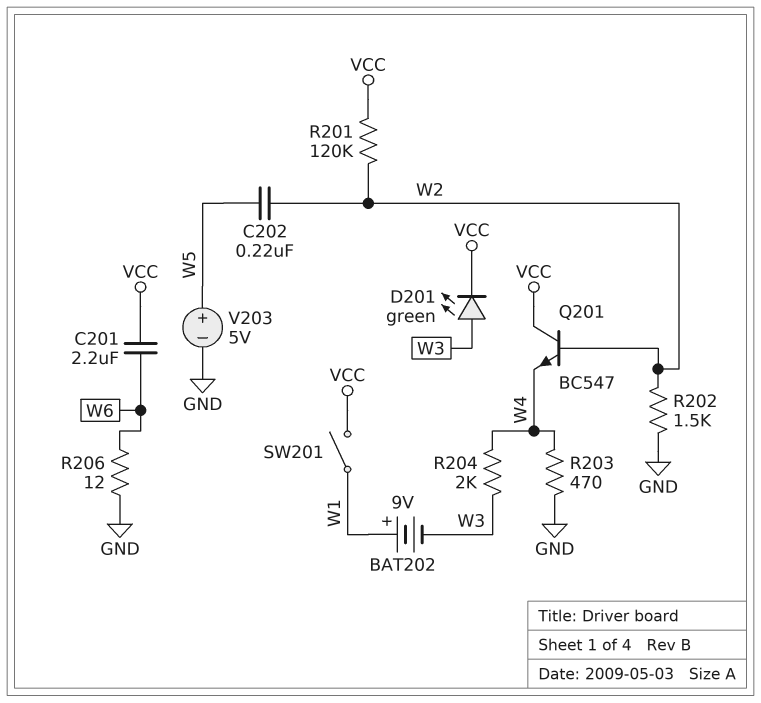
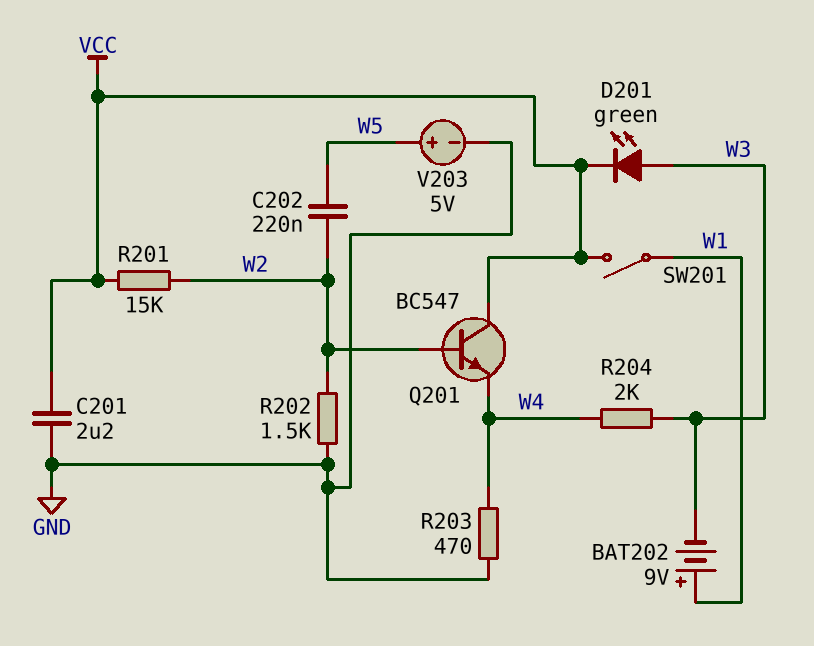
C201: 2.2uF (VCC, W6) -> 2.2uF (GND, VCC)
R201: 120k (VCC, W2) -> 15k (VCC, W2)
R206: 12 (GND, W6) -> none

